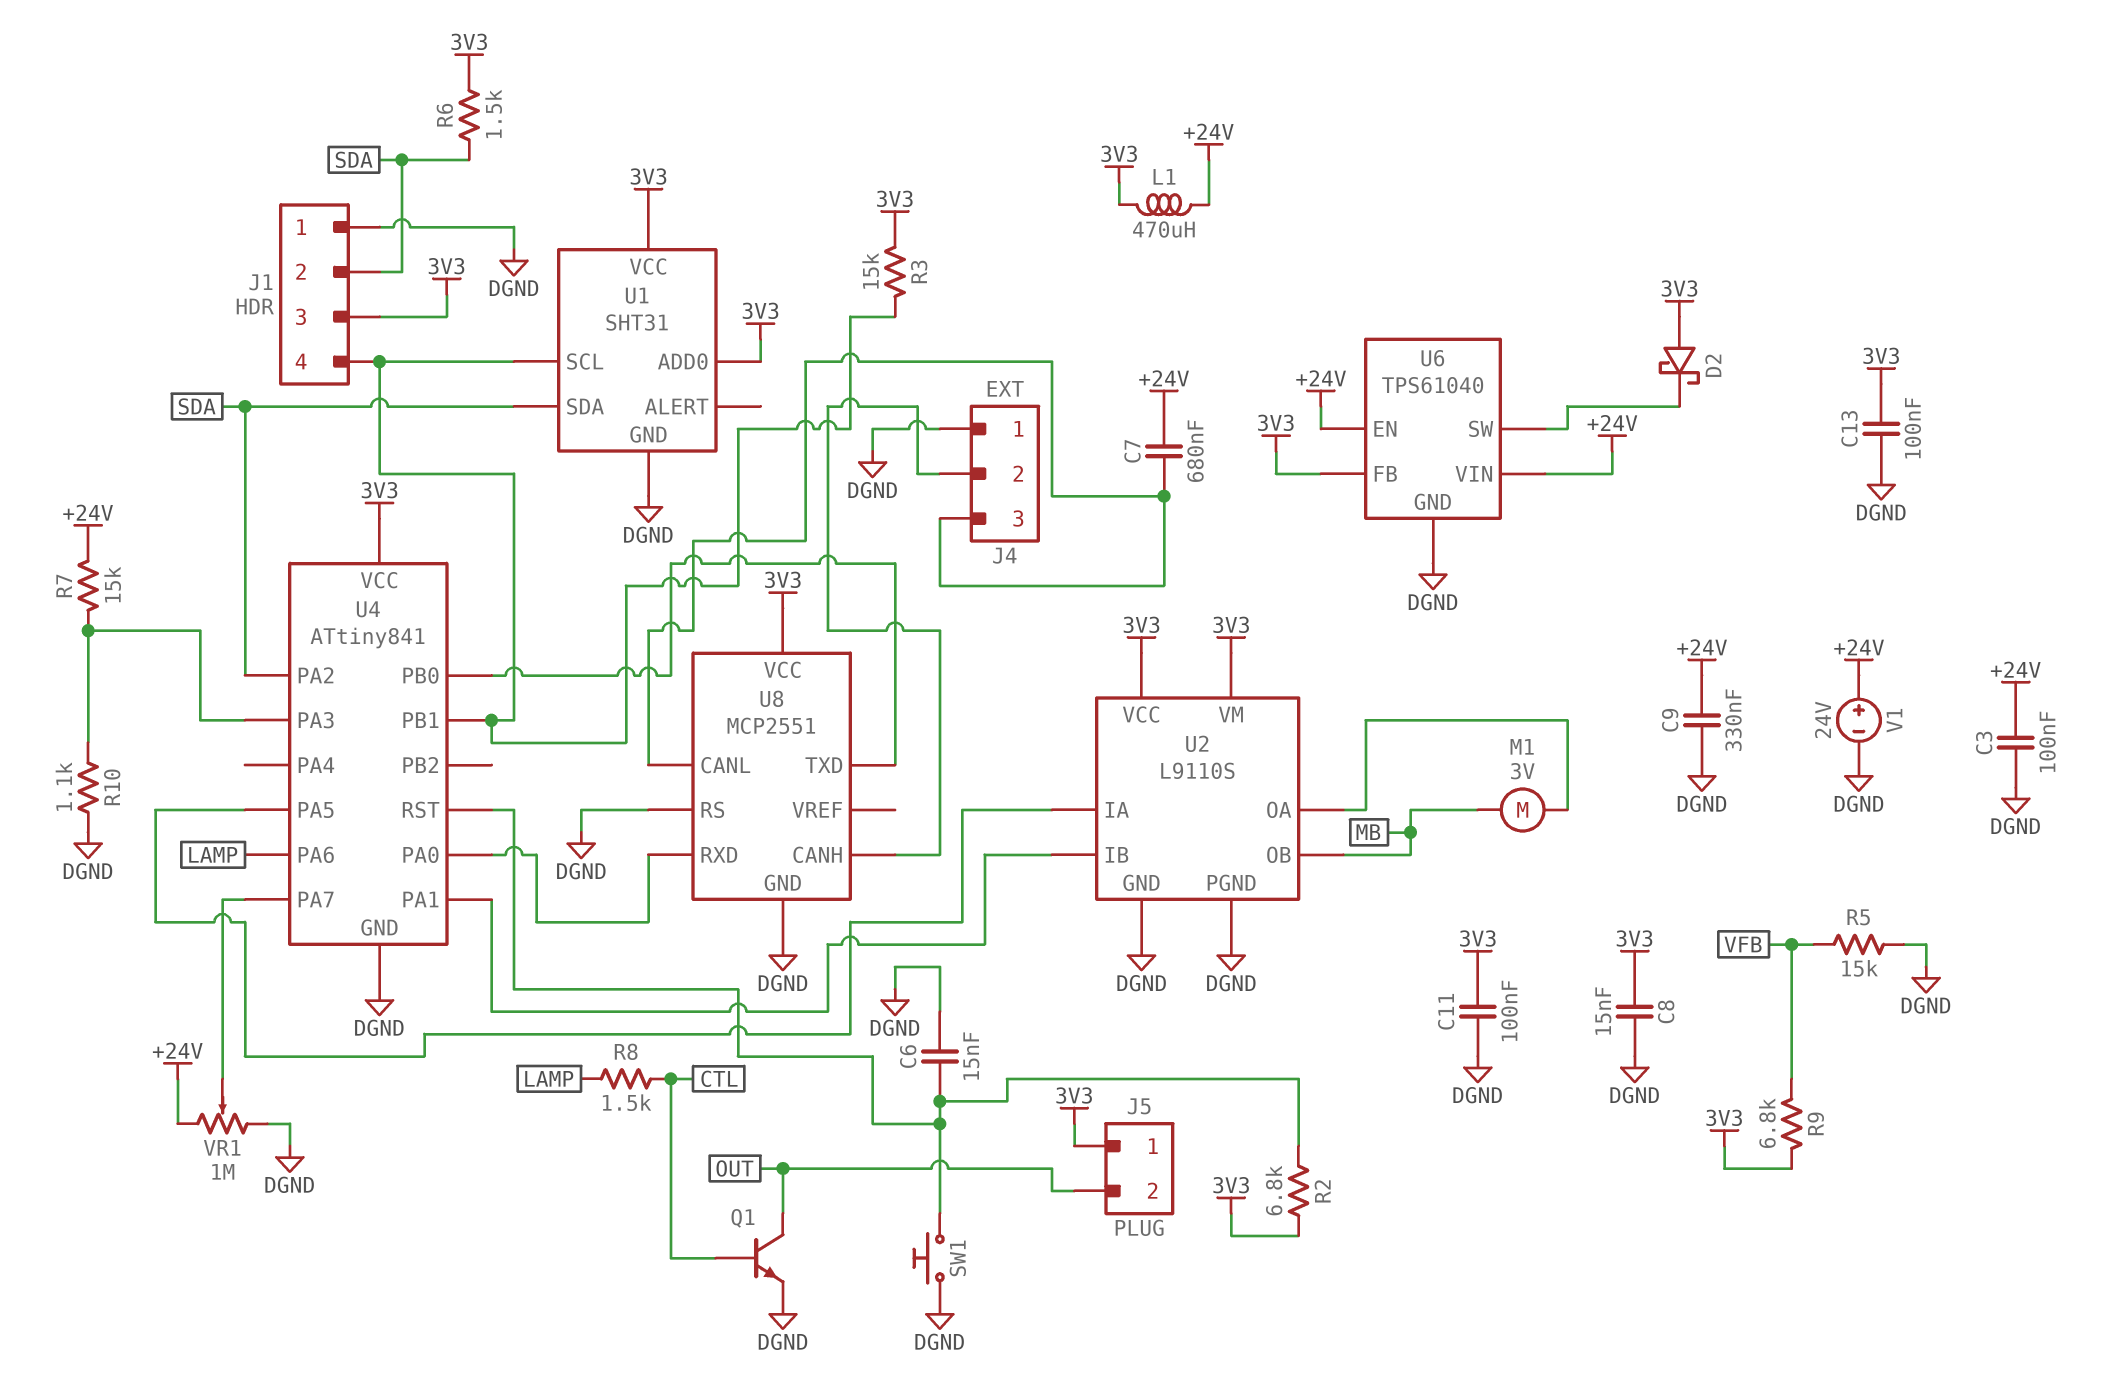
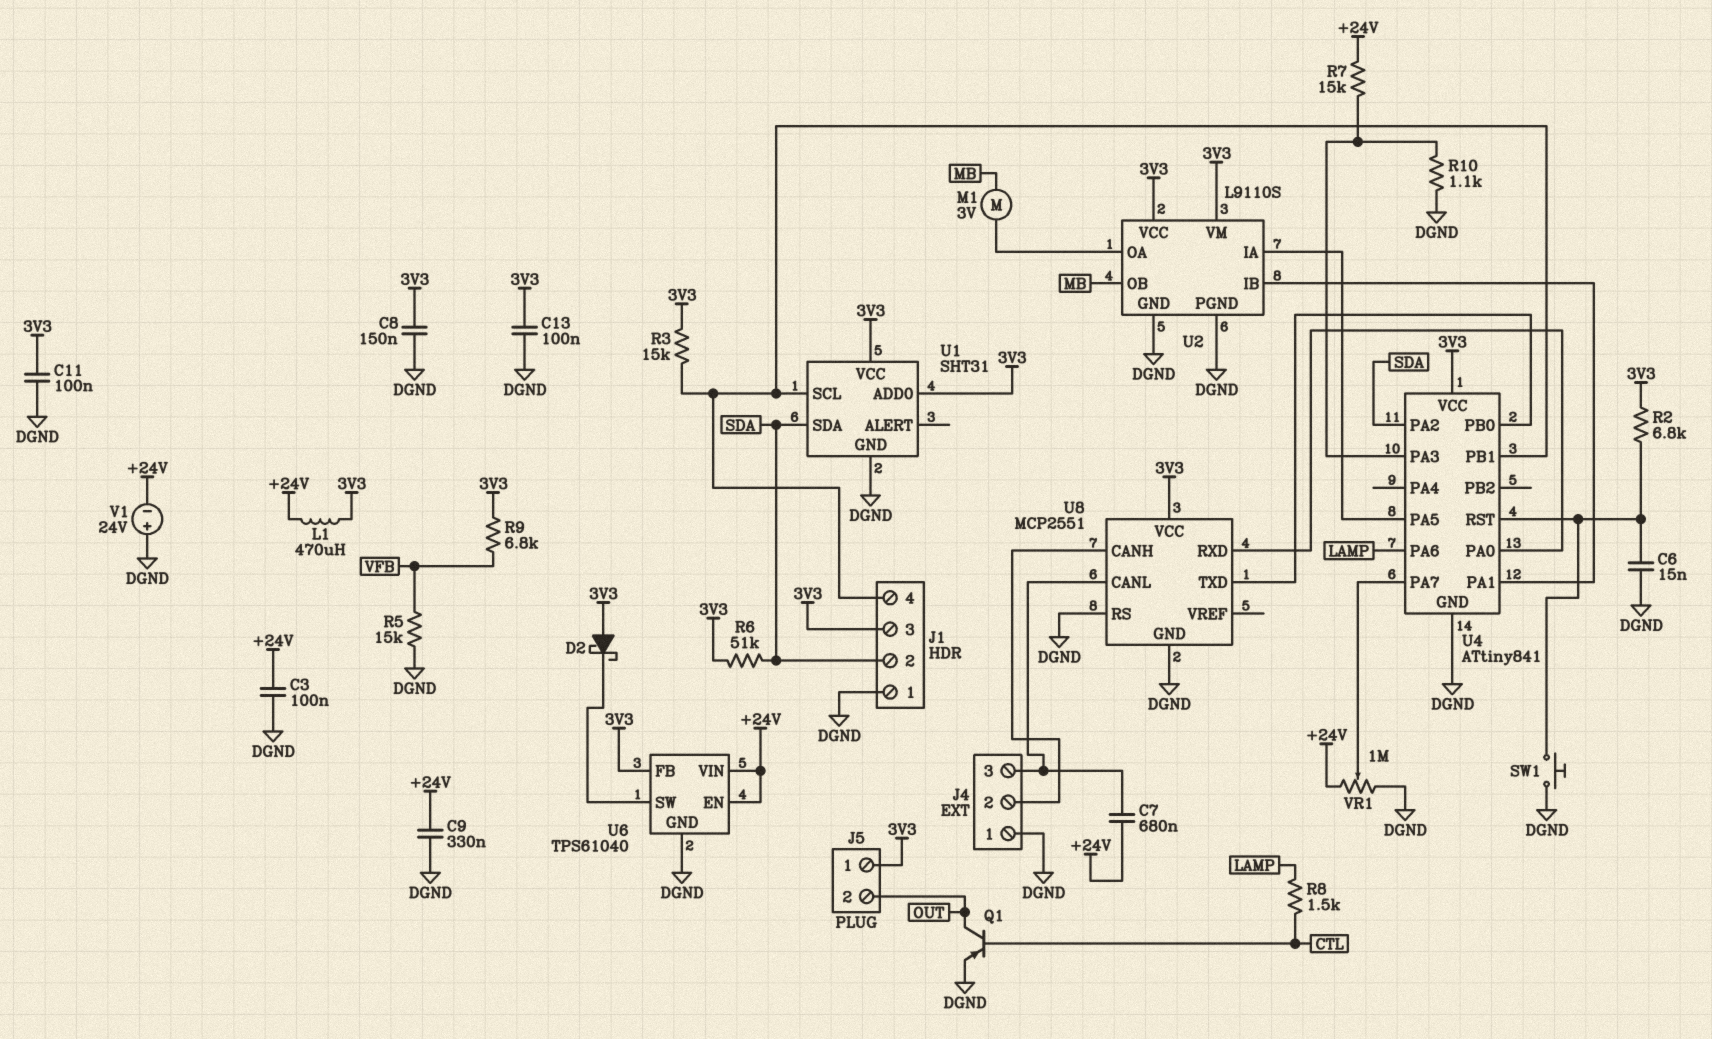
C8: 15nF (3V3, DGND) -> 150nF (3V3, DGND)
Q1: NPN (B CTL, C OUT, E DGND) -> PNP (B CTL, C OUT, E DGND)
R6: 1.5k (3V3, SDA) -> 51k (3V3, SDA)
V1: 24V (plus +24V, minus DGND) -> 24V (plus DGND, minus +24V)

